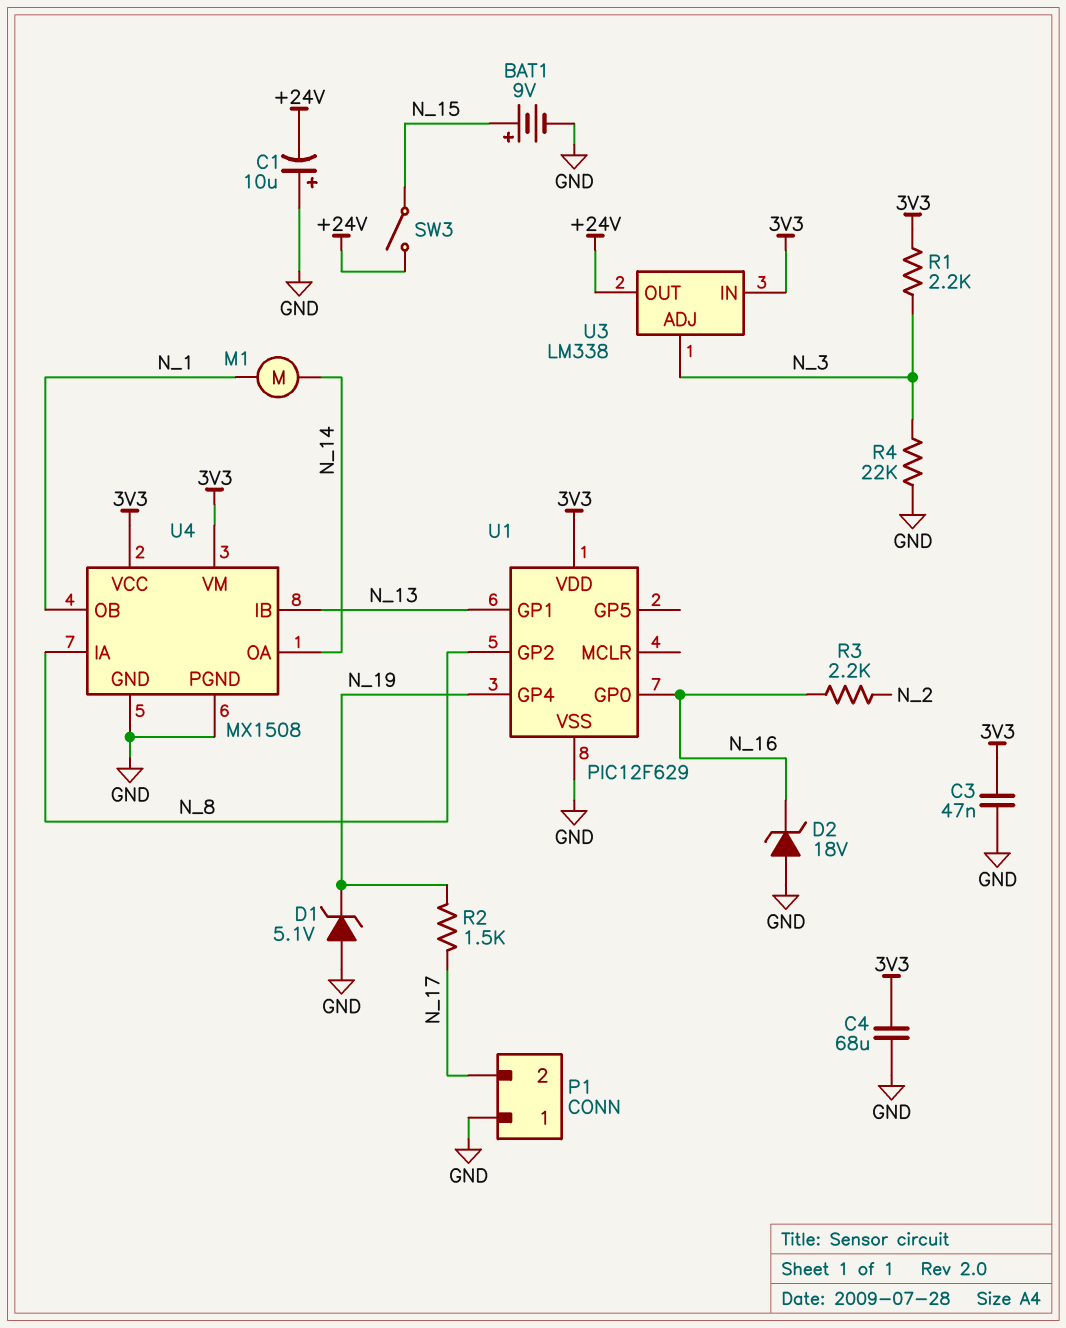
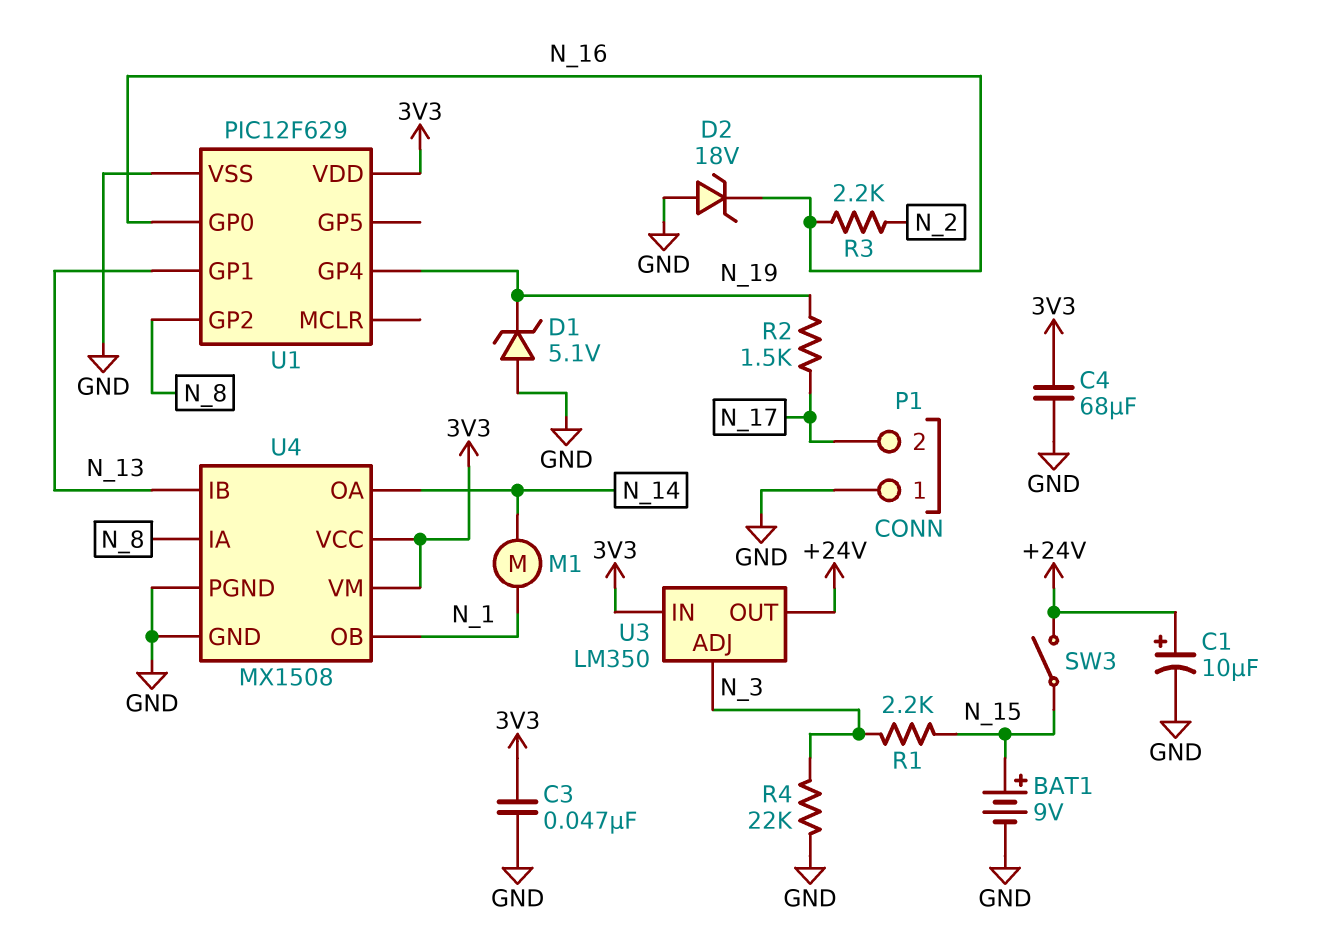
C1: 10uF (plus GND, minus +24V) -> 10uF (plus +24V, minus GND)
R1: 2.2k (3V3, N_3) -> 2.2k (N_3, N_15)
U3: LM338 -> LM350

